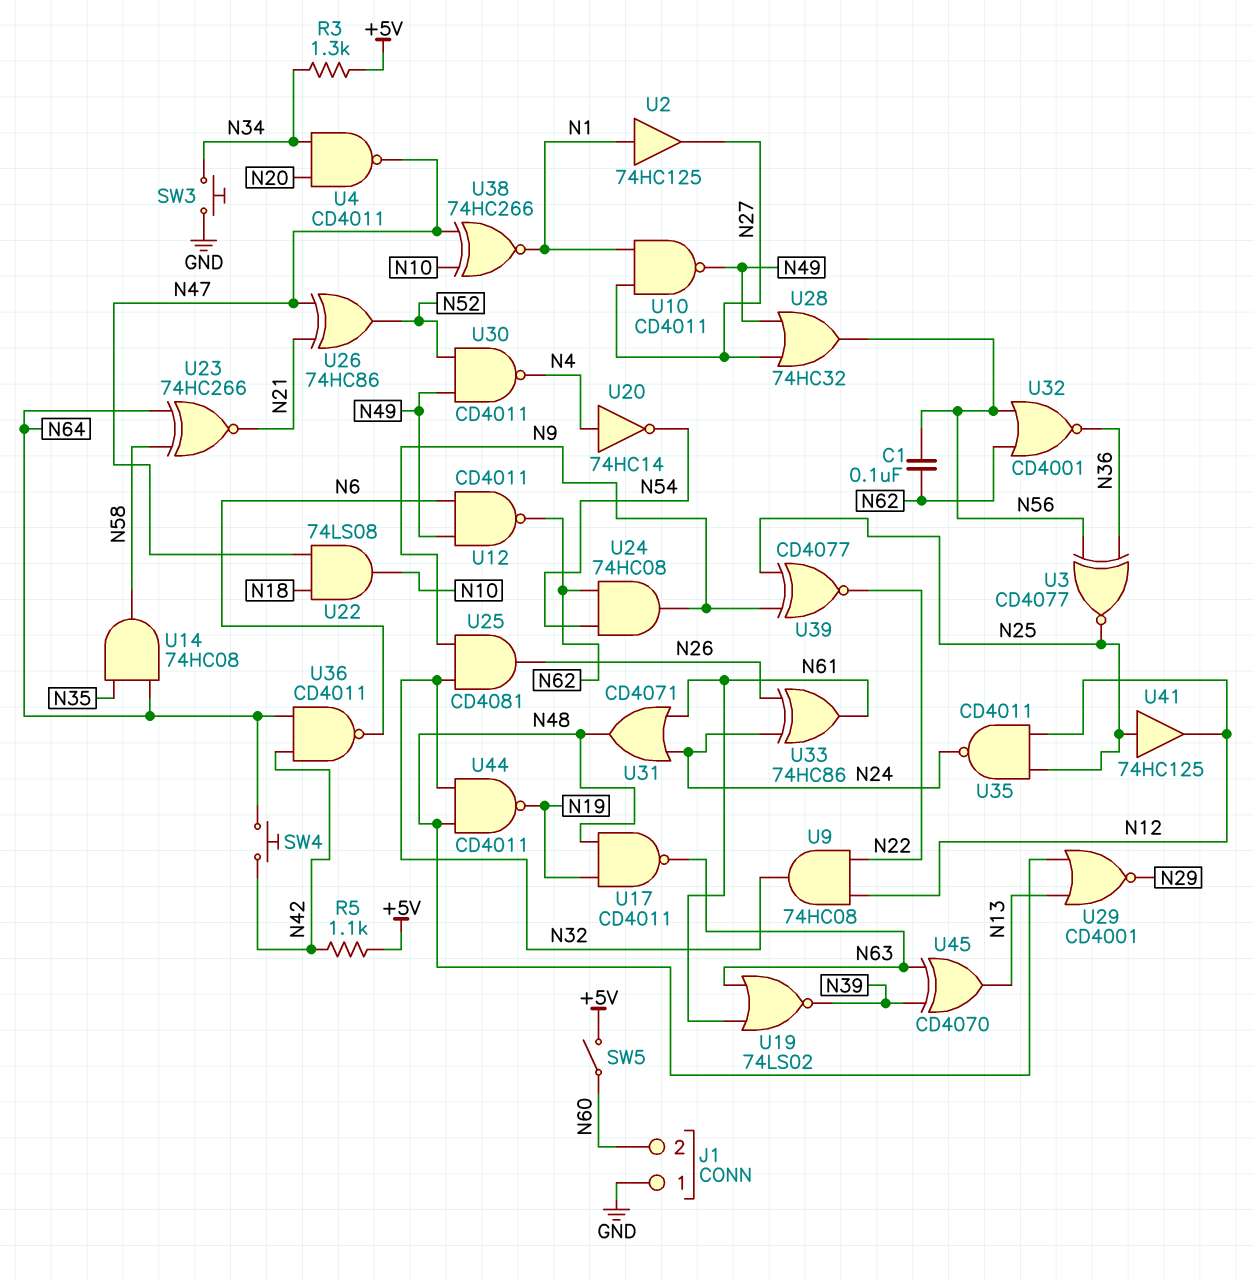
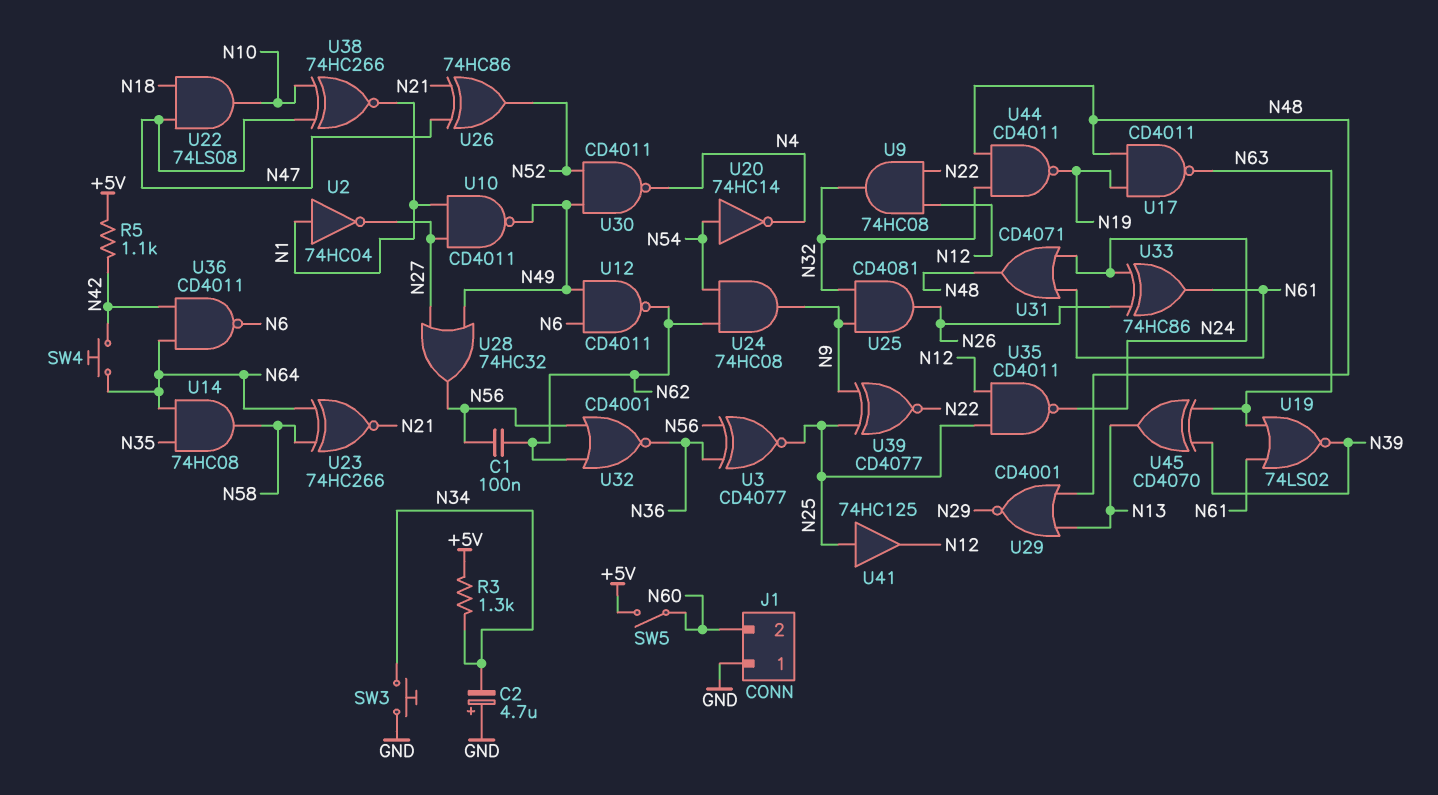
C2: none -> 4.7uF (plus GND, minus N34)
U2: buffer 74HC125 (in N1, out N27) -> NOT 74HC04 (in N1, out N27)
U4: NAND CD4011 (in N20, in N34, out N47) -> none
U20: NOT 74HC14 (in N4, out N54) -> NOT 74HC14 (in N54, out N4)

